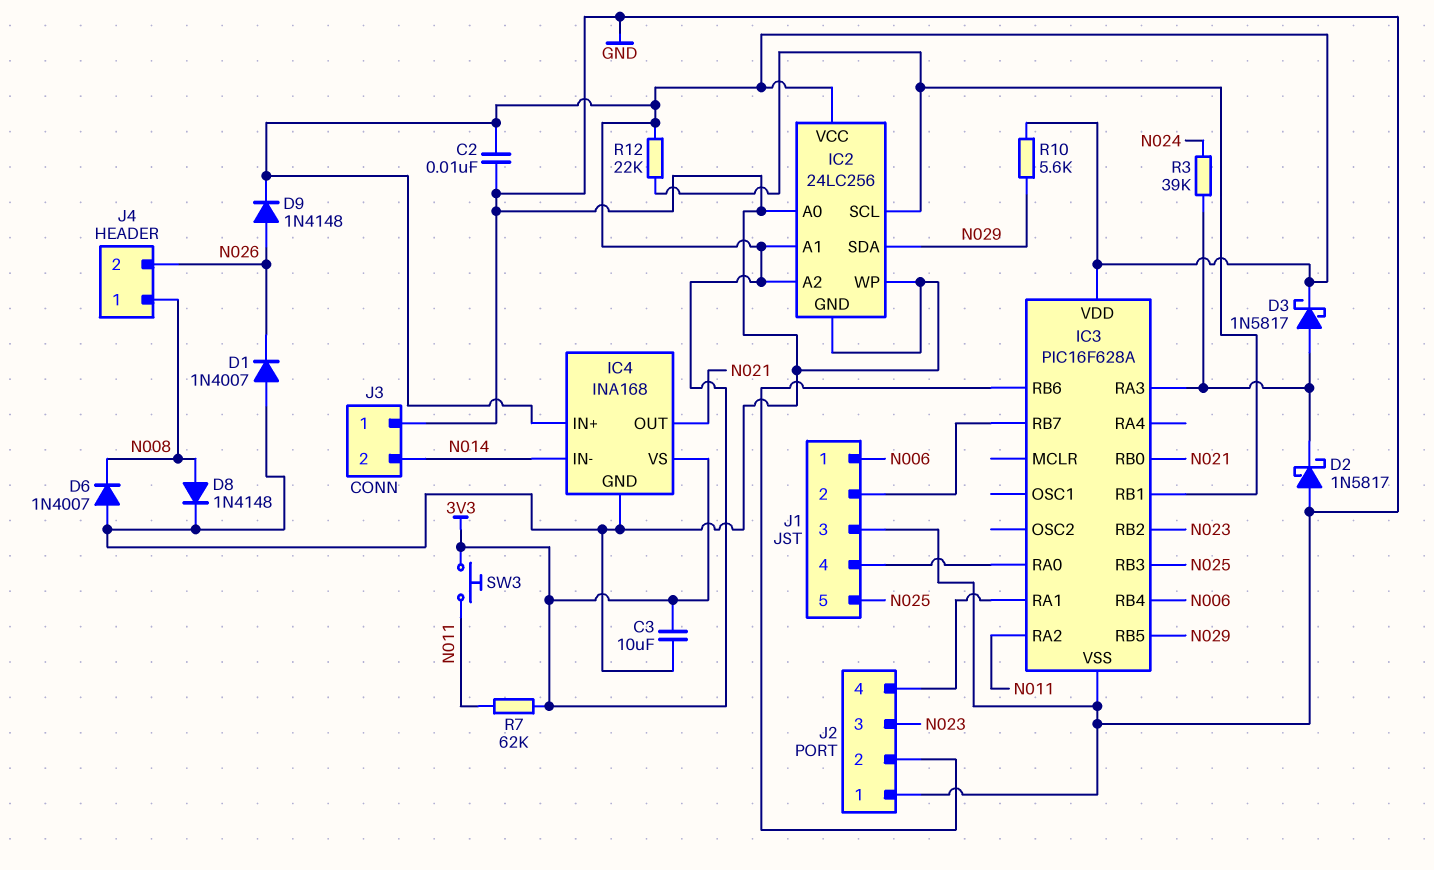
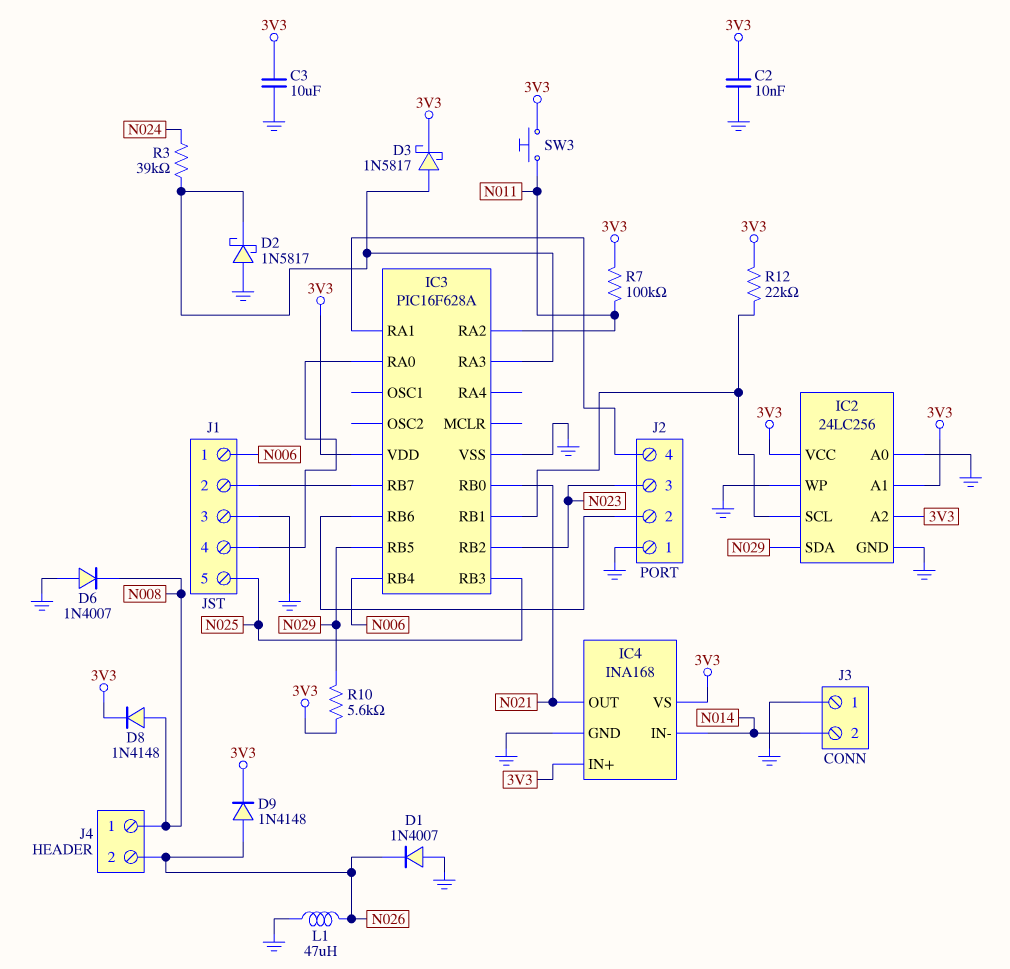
D8: diode 1N4148 (A N008, K GND) -> diode 1N4148 (A N008, K 3V3)
L1: none -> 47uH (GND, N026)
R7: 62k (3V3, N011) -> 100k (3V3, N011)

